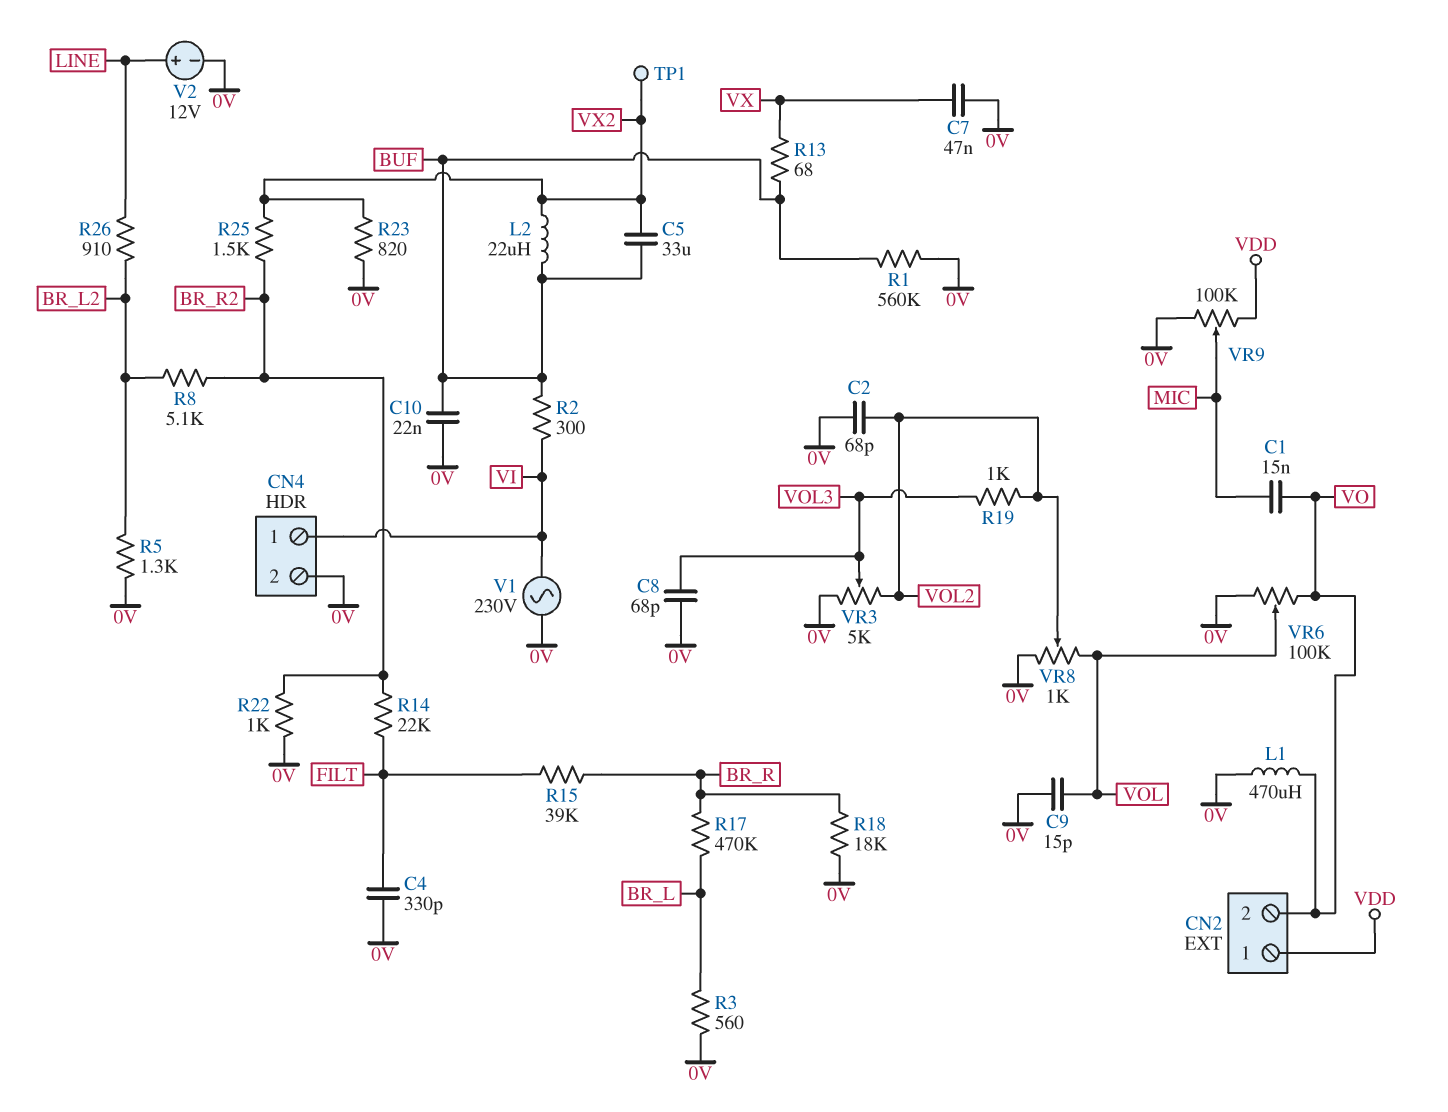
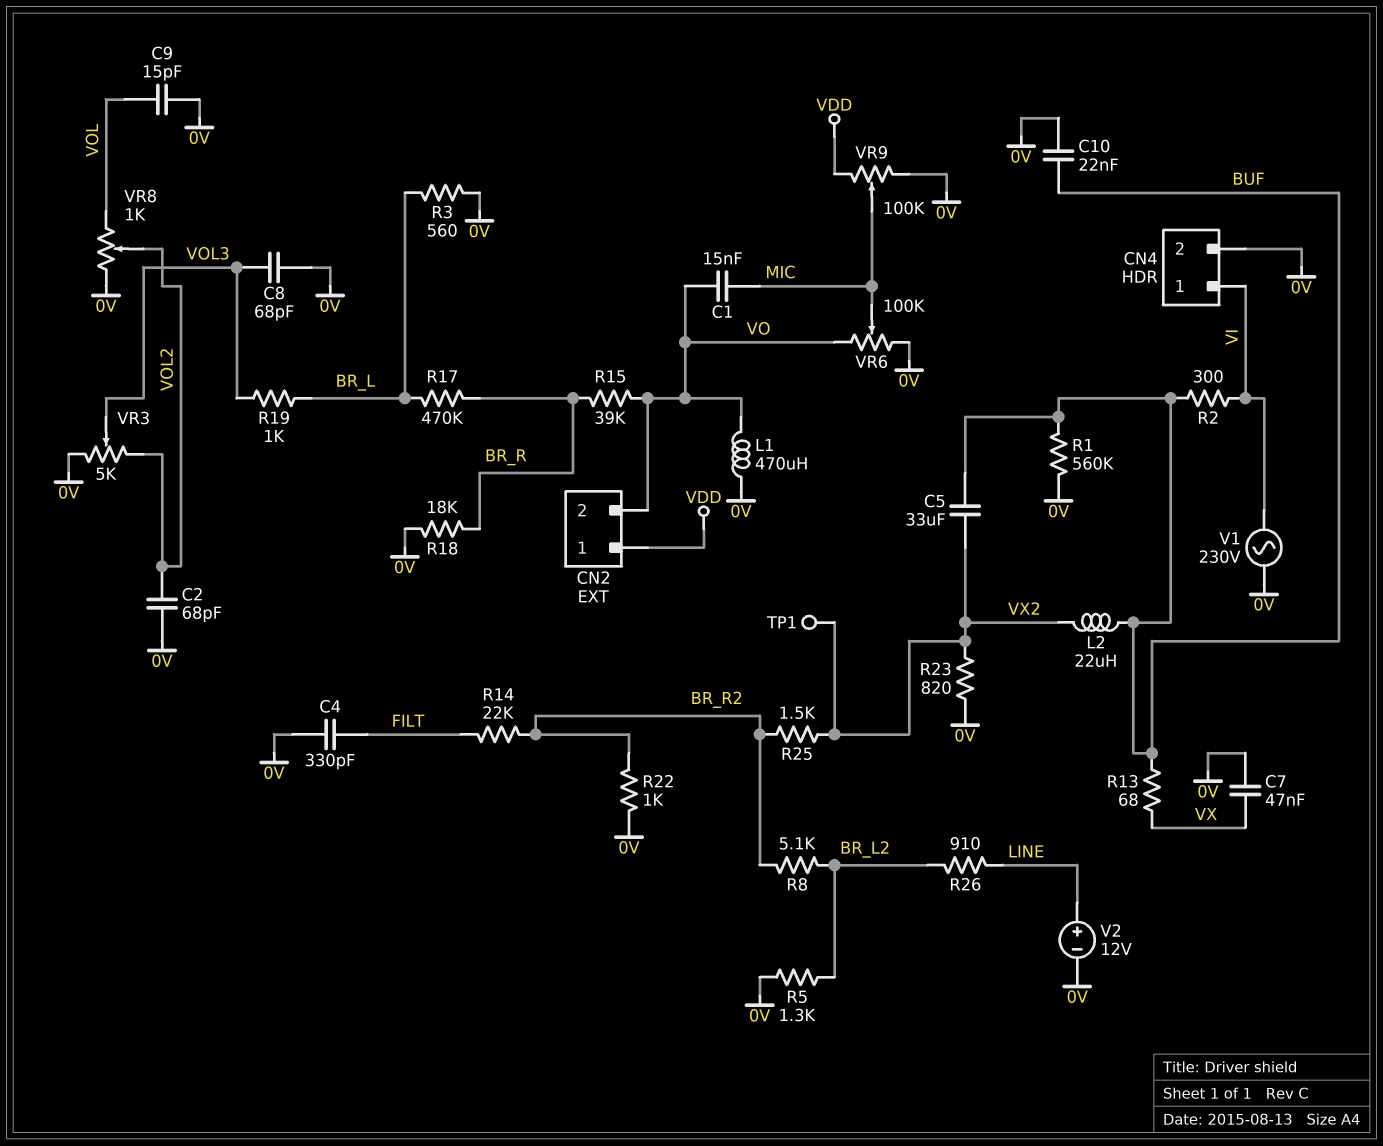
R15: 39k (BR_R, FILT) -> 39k (BR_R, VO)
R19: 1k (VOL2, VOL3) -> 1k (BR_L, VOL3)
VR6: 100k (0V, VO, wiper VOL) -> 100k (0V, VO, wiper MIC)

